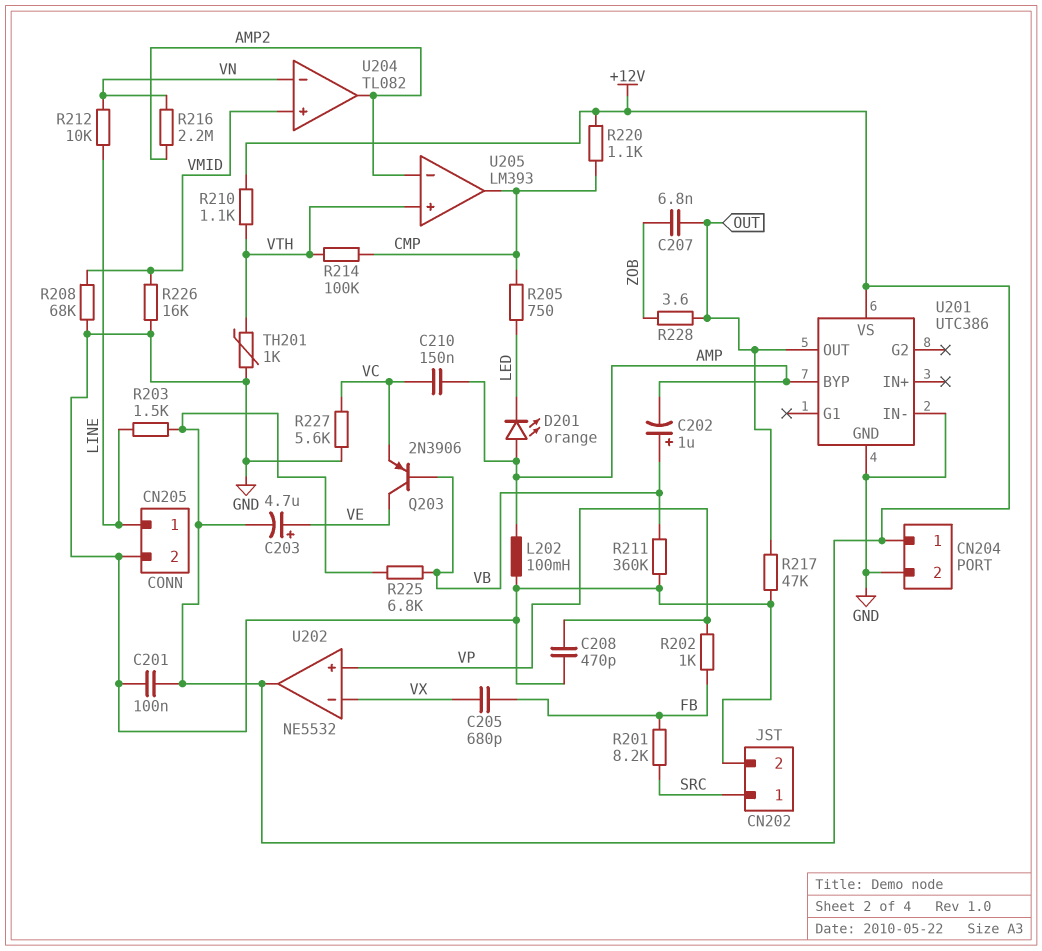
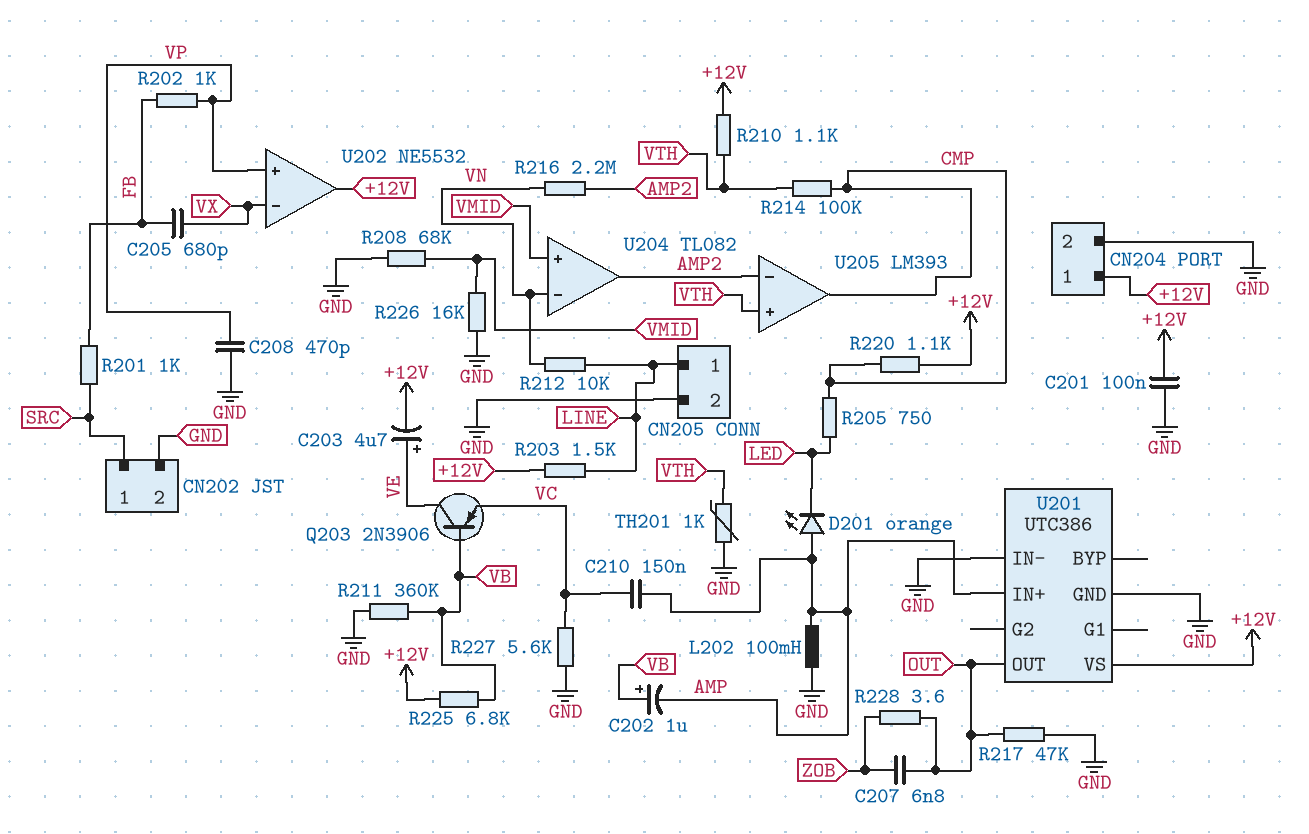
R201: 8.2k (FB, SRC) -> 1k (FB, SRC)
U201 pin BYP: AMP -> none
U201 pin IN+: none -> AMP

